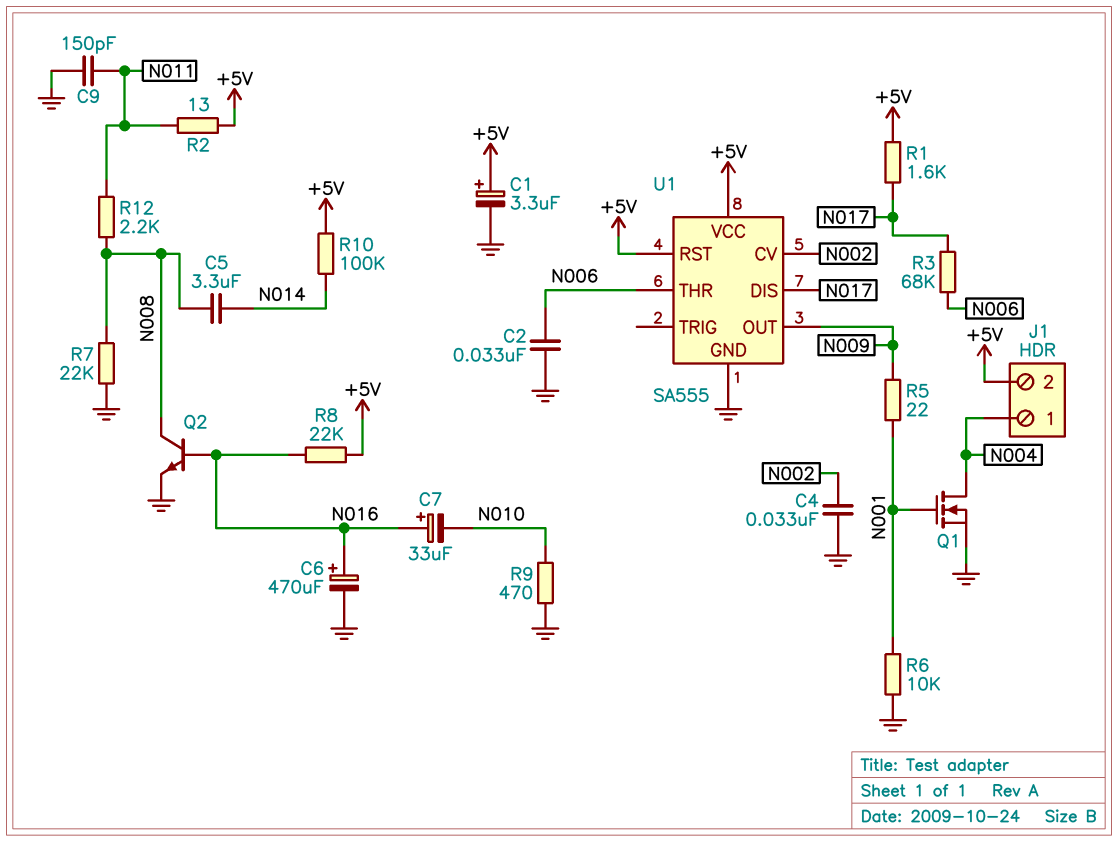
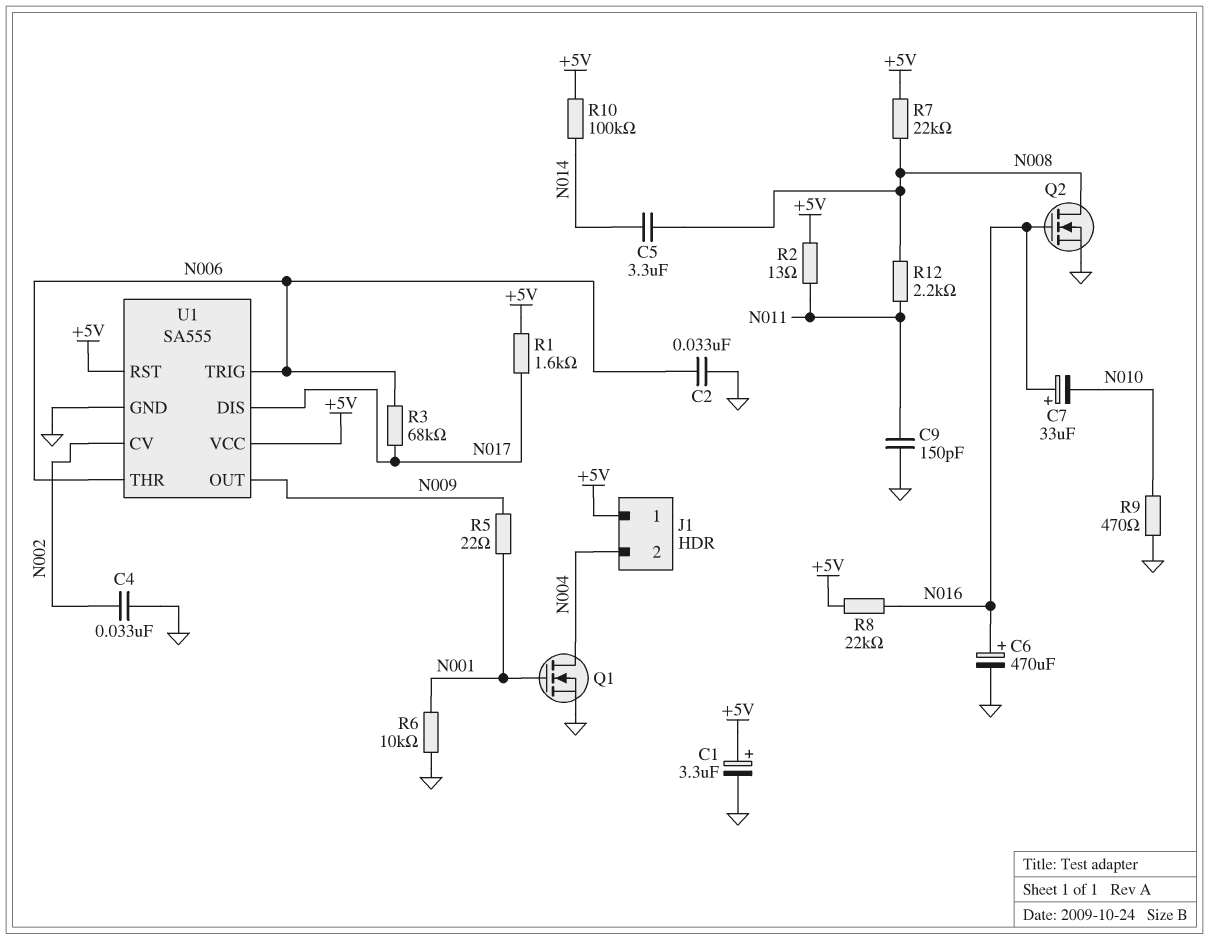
J1 pin 1: N004 -> +5V
J1 pin 2: +5V -> N004
Q2: NPN (B N016, C N008, E GND) -> NMOS (G N016, D N008, S GND)
R7: 22k (GND, N008) -> 22k (+5V, N008)
U1 pin TRIG: none -> N006

